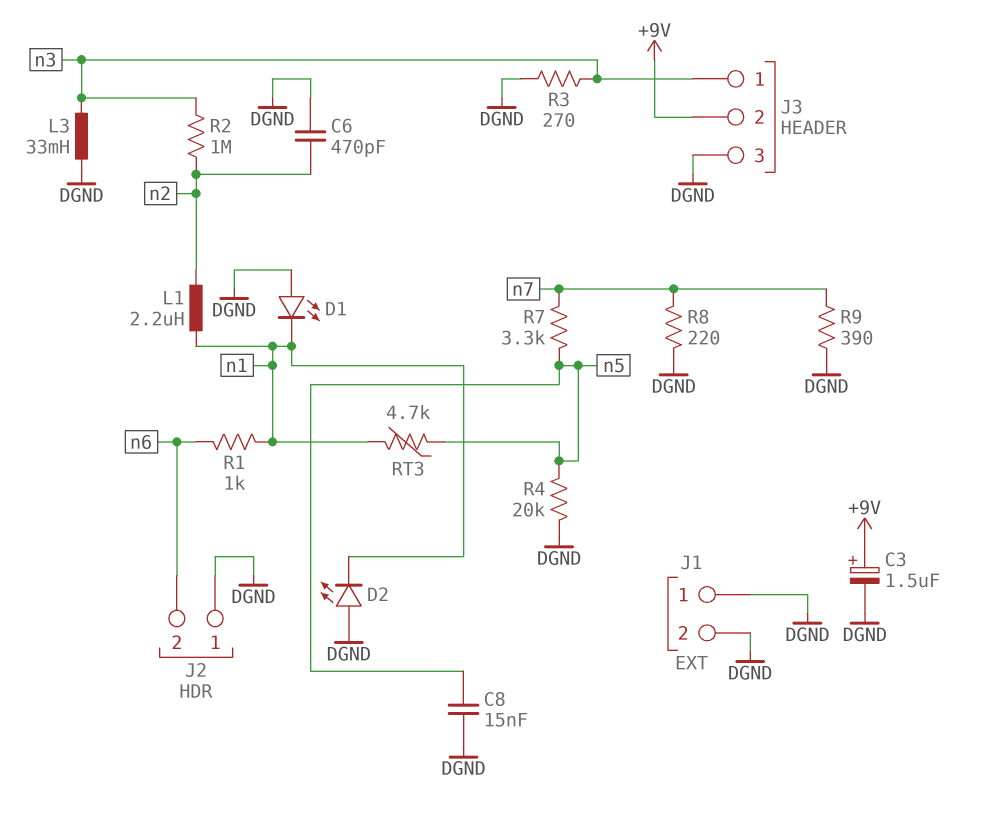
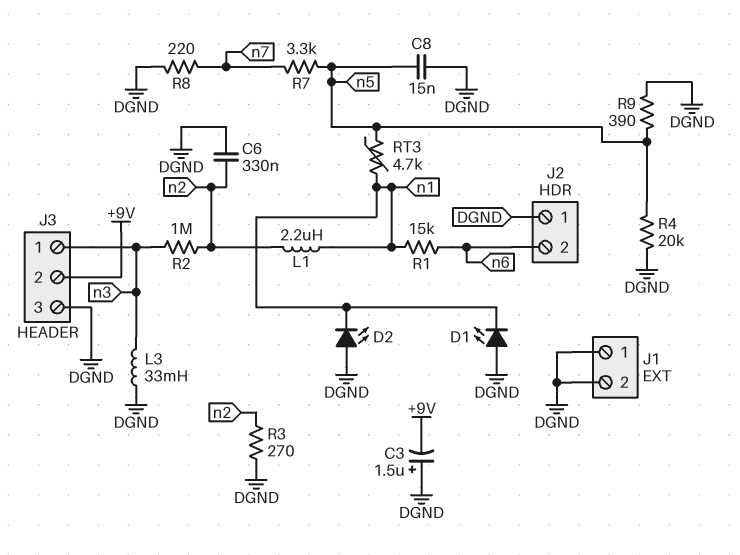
C3: 1.5uF (plus +9V, minus DGND) -> 1.5uF (plus DGND, minus +9V)
C6: 470pF (DGND, n2) -> 330nF (DGND, n2)
R1: 1k (n1, n6) -> 15k (n1, n6)
R3: 270 (DGND, n3) -> 270 (DGND, n2)
R9: 390 (DGND, n7) -> 390 (DGND, n5)

